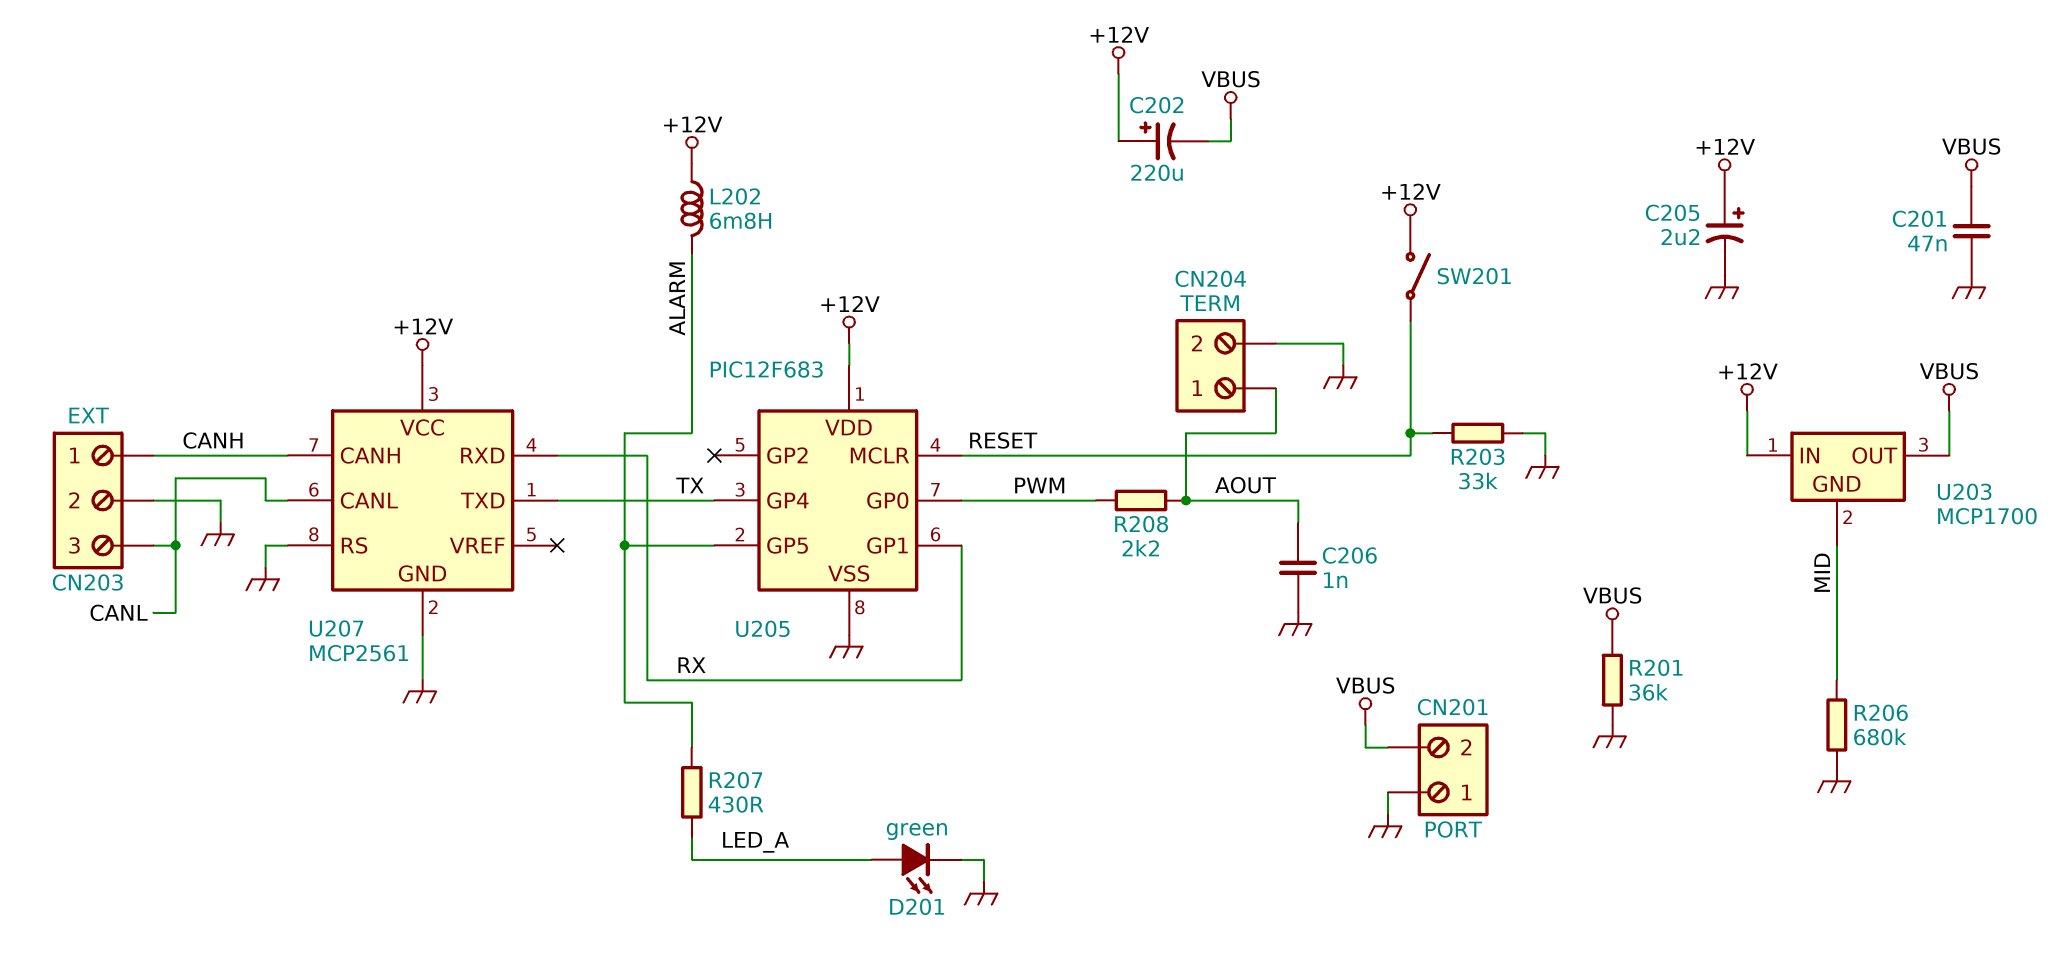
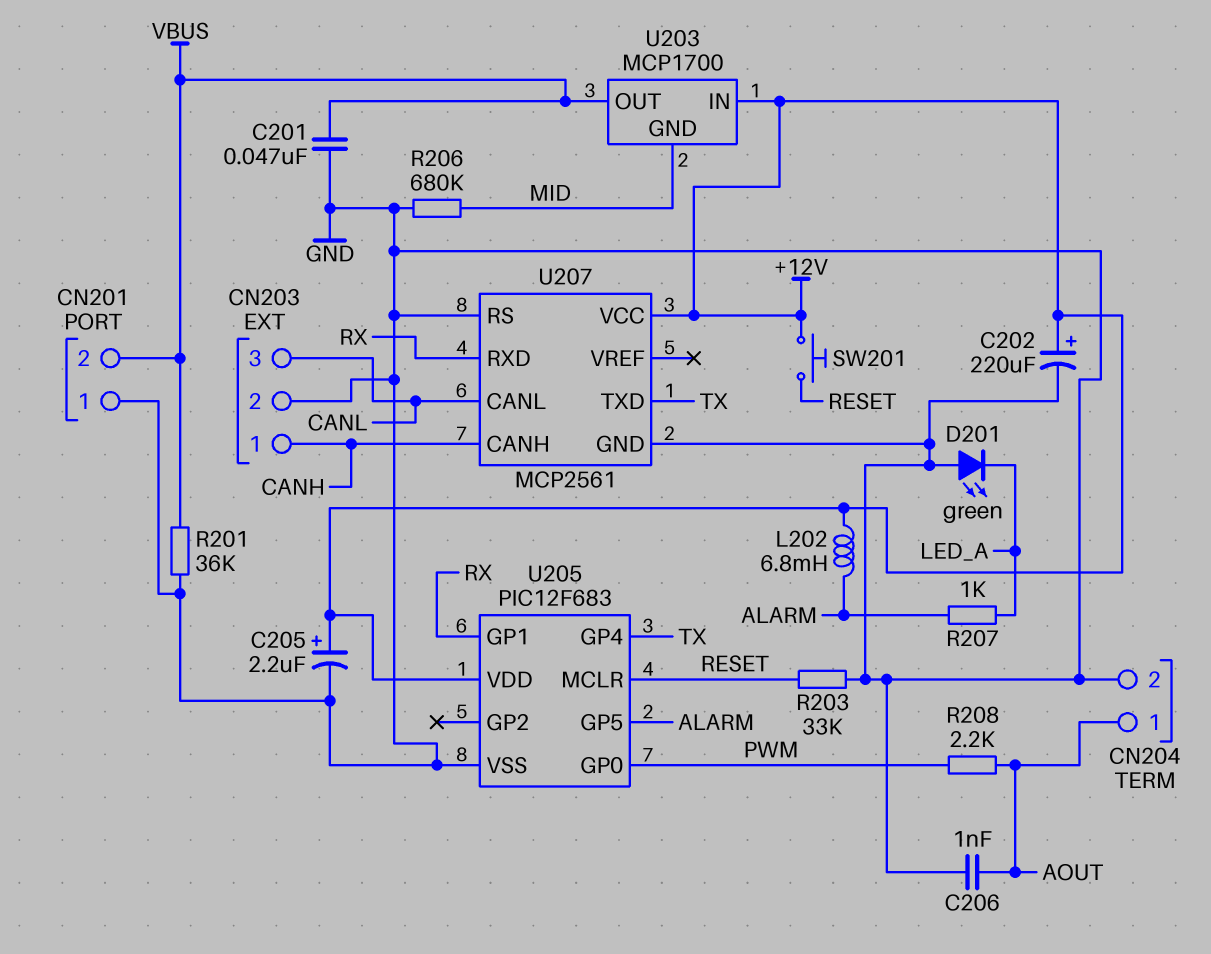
C202: 220uF (plus +12V, minus VBUS) -> 220uF (plus +12V, minus GND)
D201: LED green (A LED_A, K GND) -> LED green (A GND, K LED_A)
R207: 430 (ALARM, LED_A) -> 1k (ALARM, LED_A)
SW201: switch (+12V, RESET) -> button (+12V, RESET)

